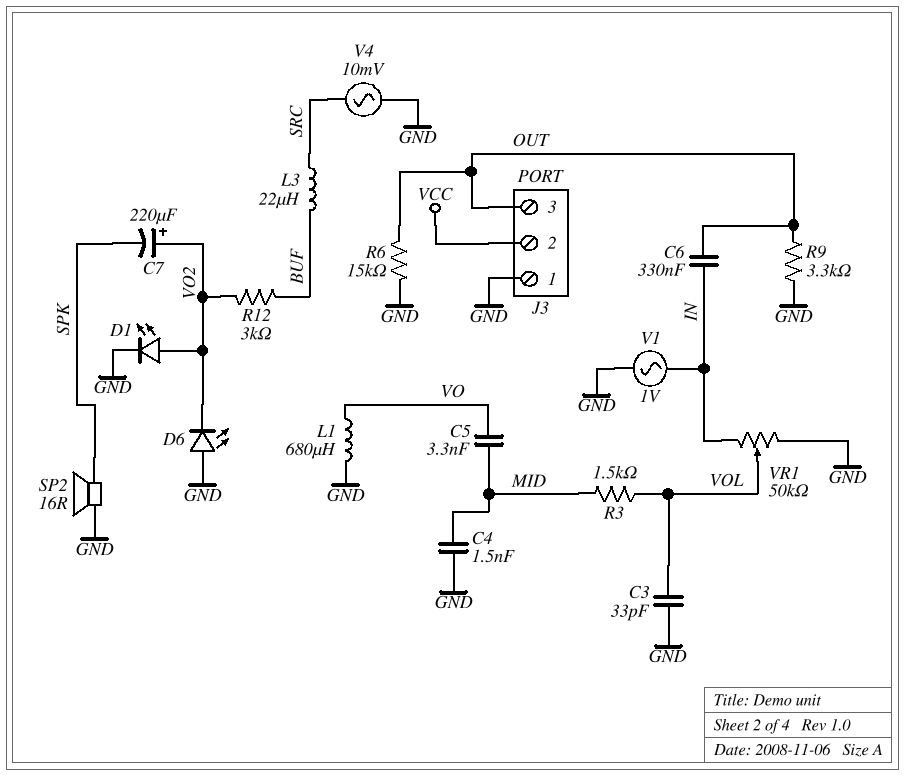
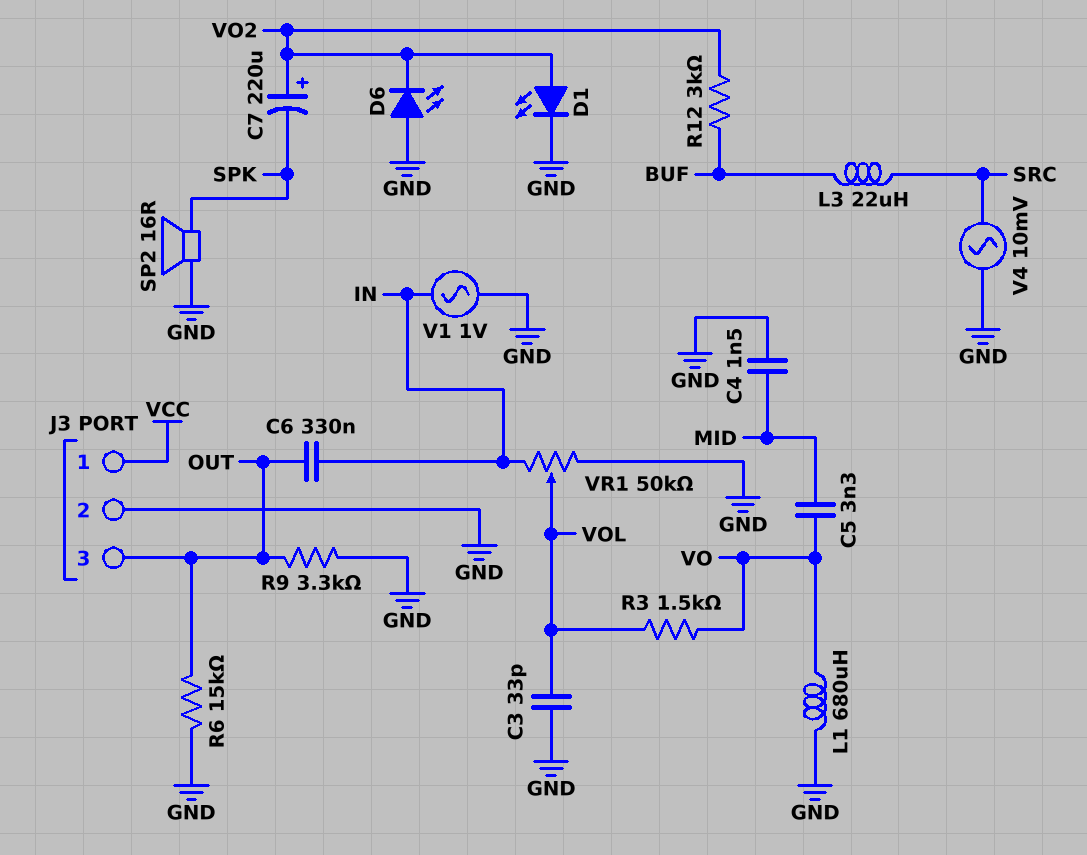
J3 pin 1: GND -> VCC
J3 pin 2: VCC -> GND
R3: 1.5k (MID, VOL) -> 1.5k (VO, VOL)

